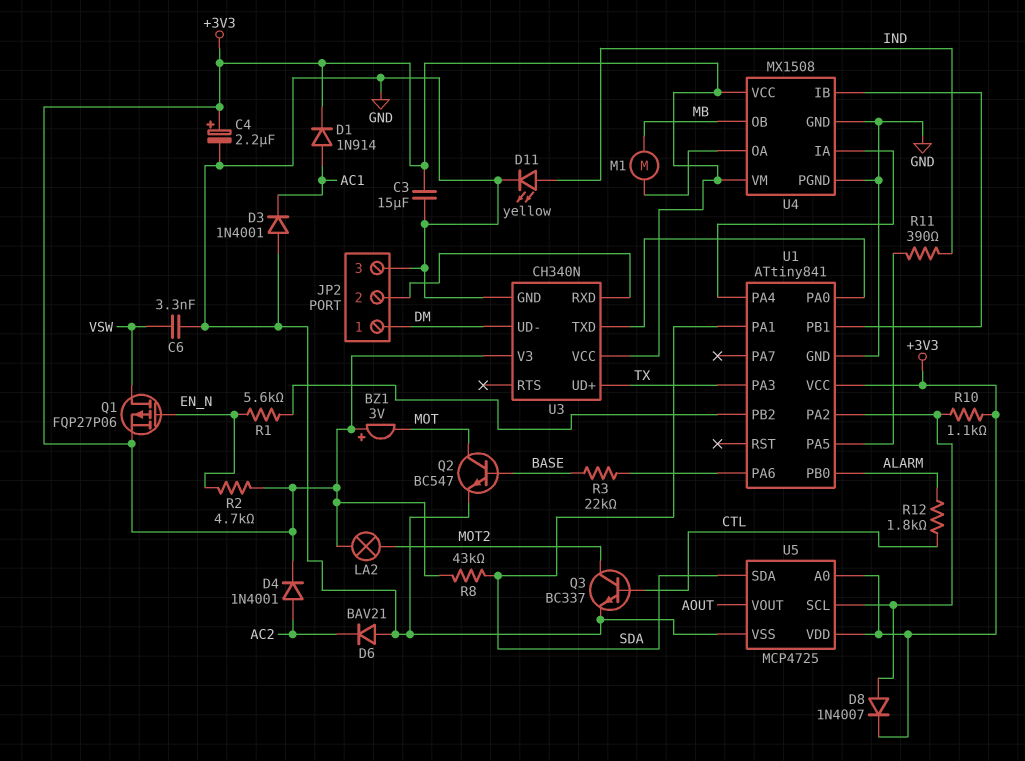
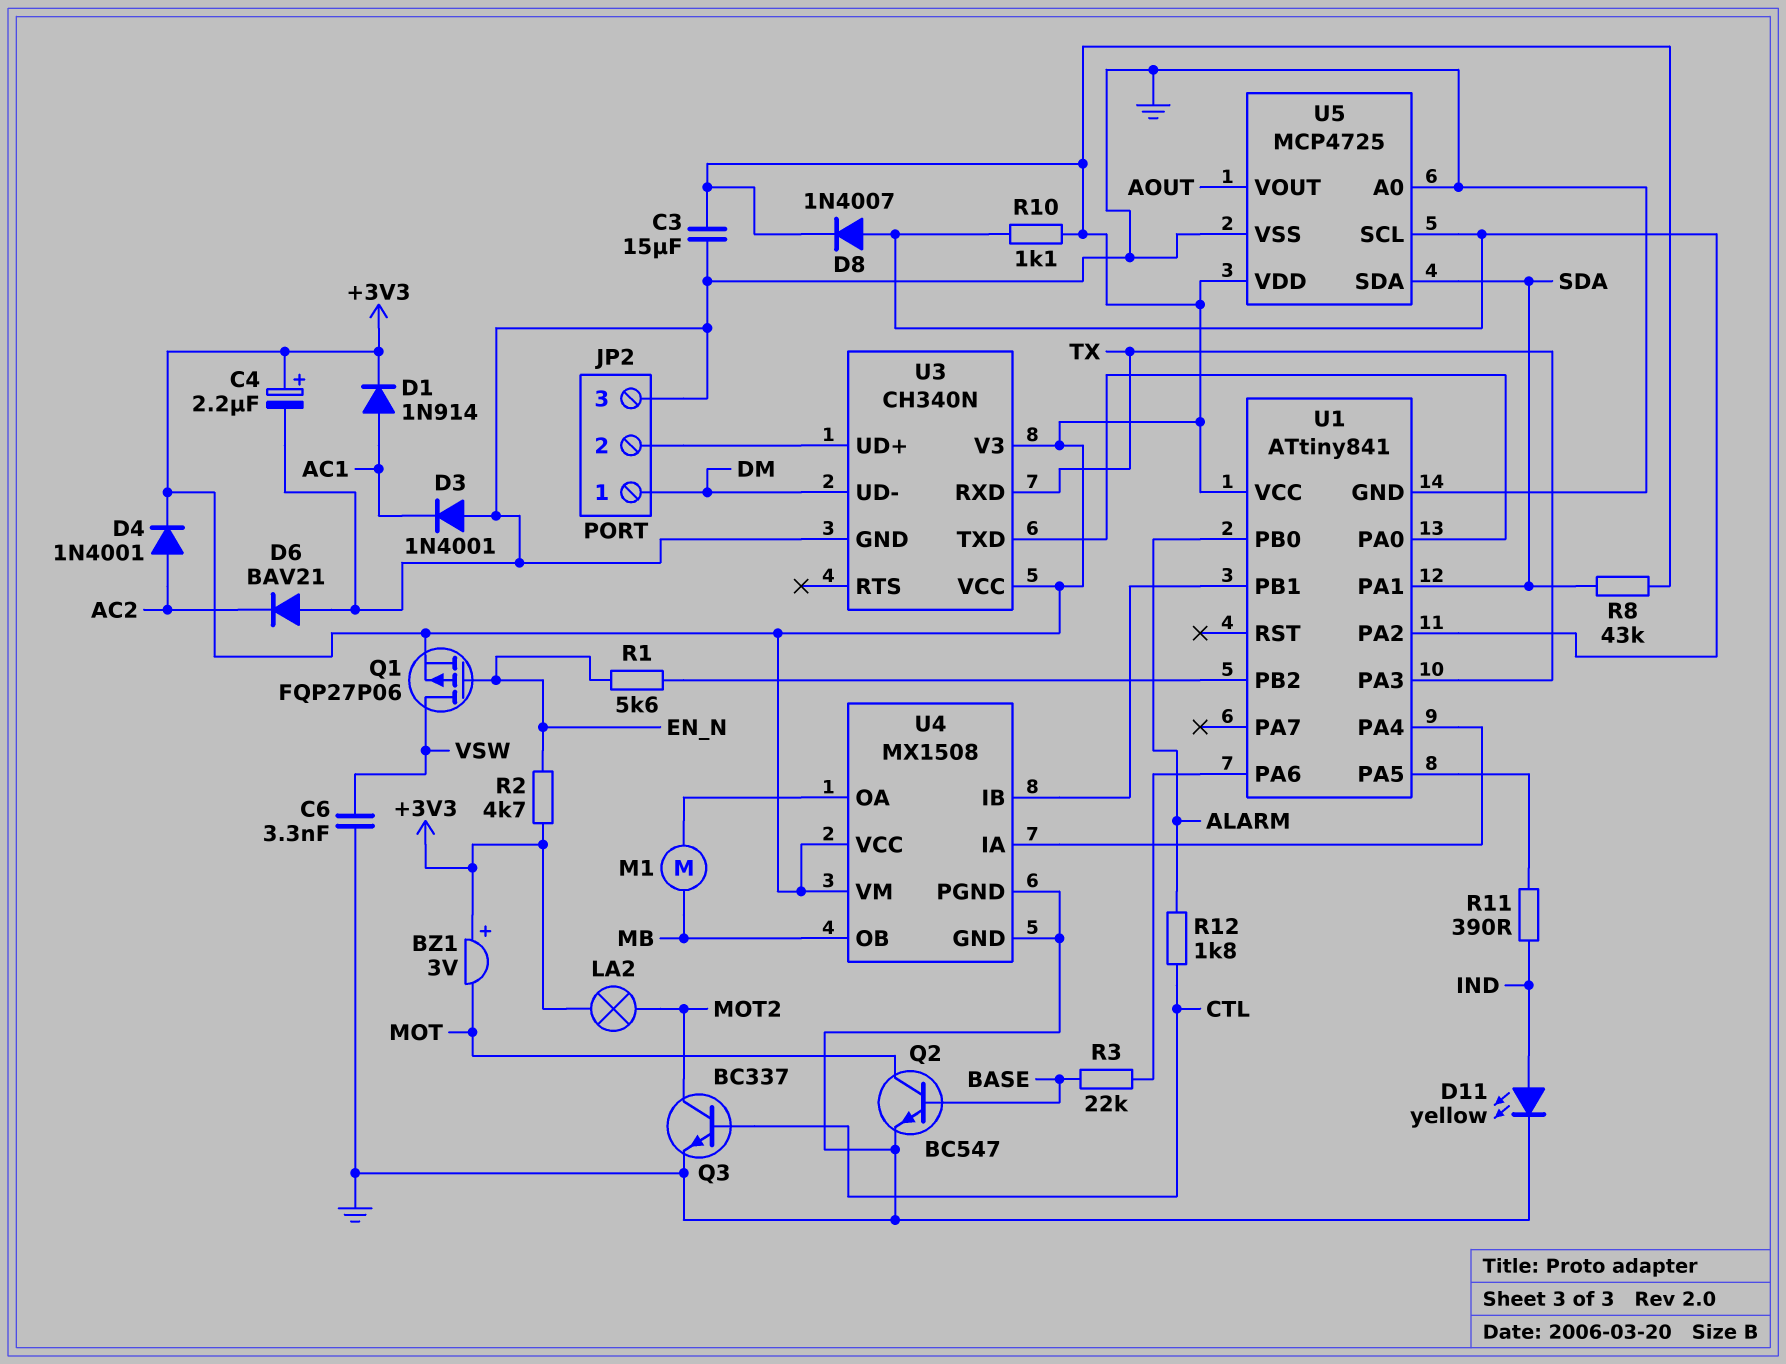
U3 pin RXD: JP2/2 -> TX
U3 pin UD+: TX -> JP2/2
U5 pin A0: +3V3 -> GND

